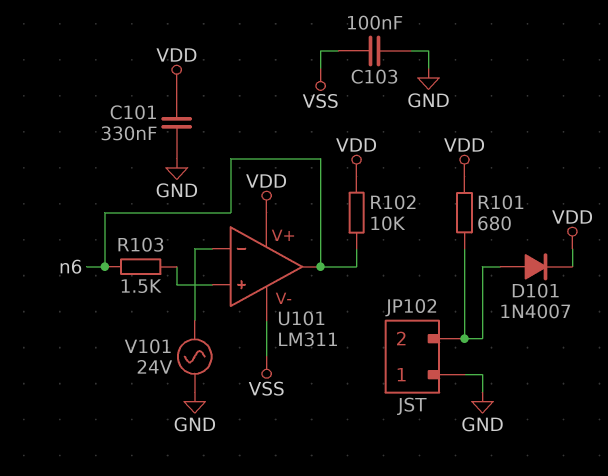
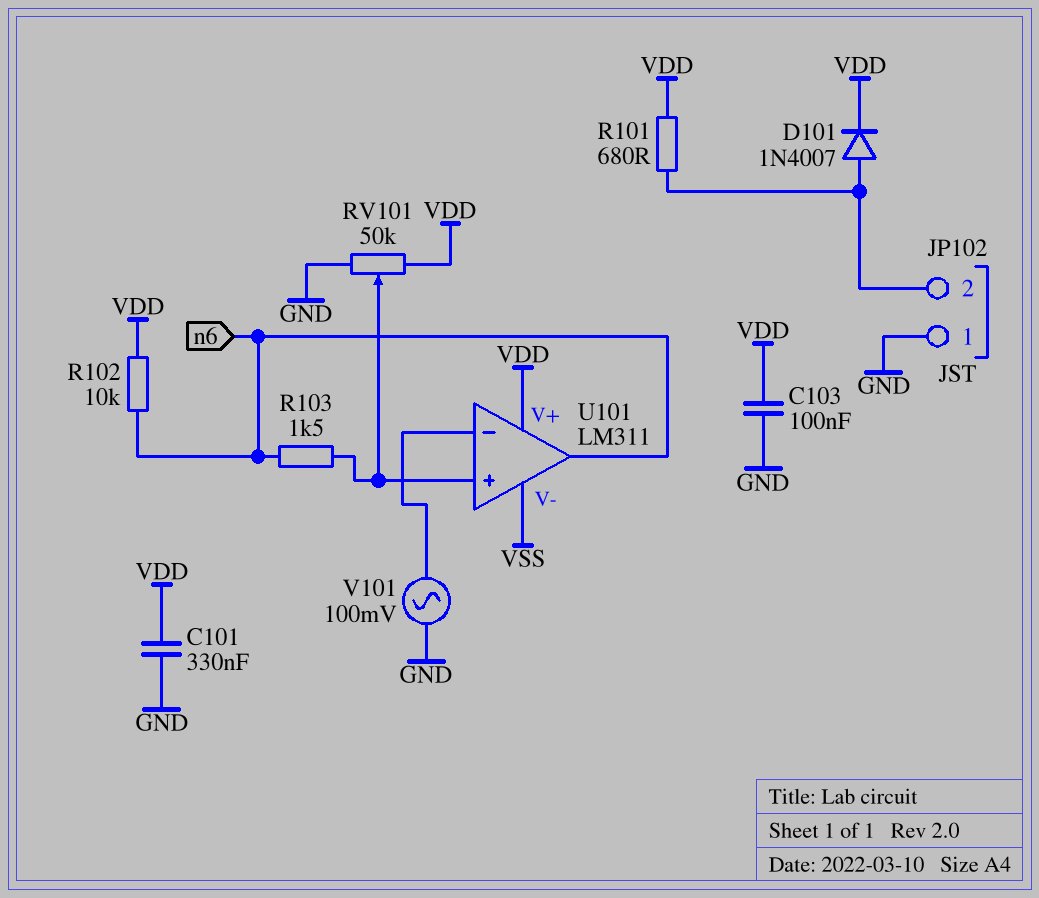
C103: 100nF (GND, VSS) -> 100nF (GND, VDD)
RV101: none -> 50k (GND, VDD, wiper U101/in+)
V101: AC 24V (GND, U101/in-) -> AC 100mV (GND, U101/in-)

